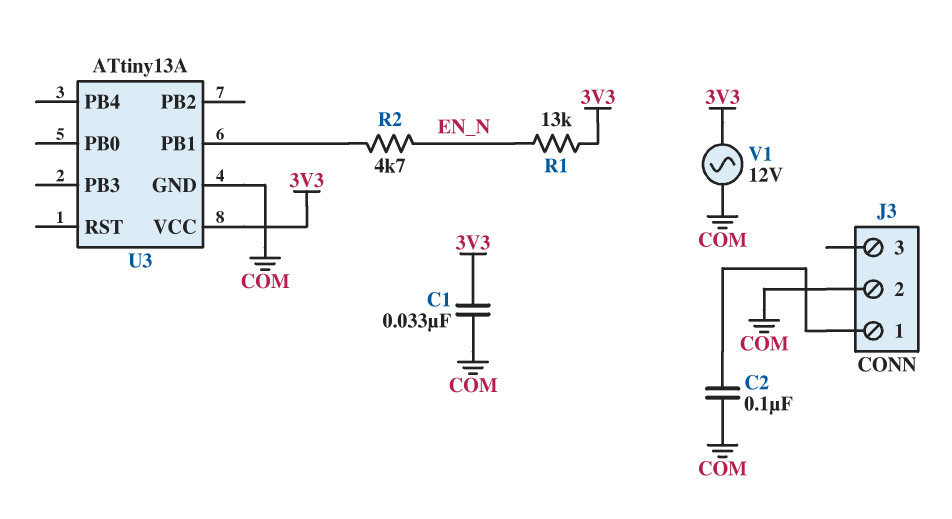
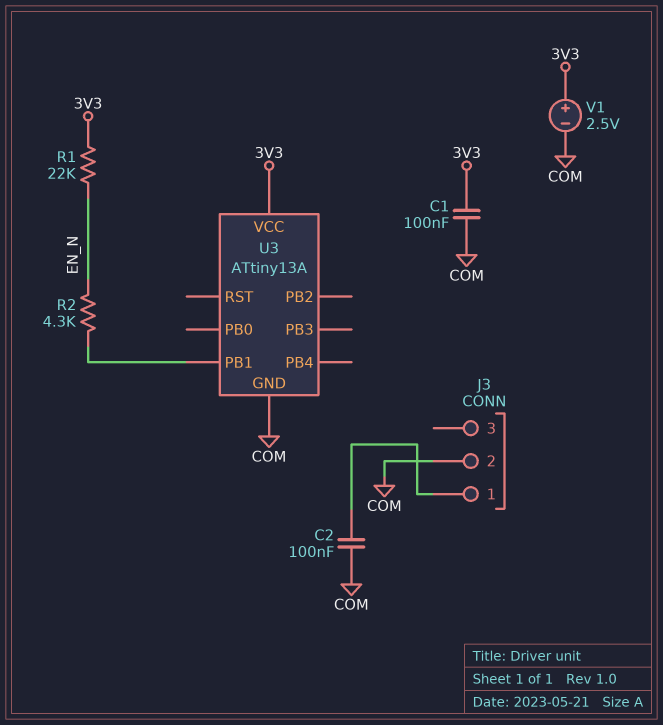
C1: 33nF (3V3, COM) -> 100nF (3V3, COM)
R1: 13k (3V3, EN_N) -> 22k (3V3, EN_N)
R2: 4.7k (EN_N, U3/PB1) -> 4.3k (EN_N, U3/PB1)
V1: AC 12V (3V3, COM) -> 2.5V (plus 3V3, minus COM)

